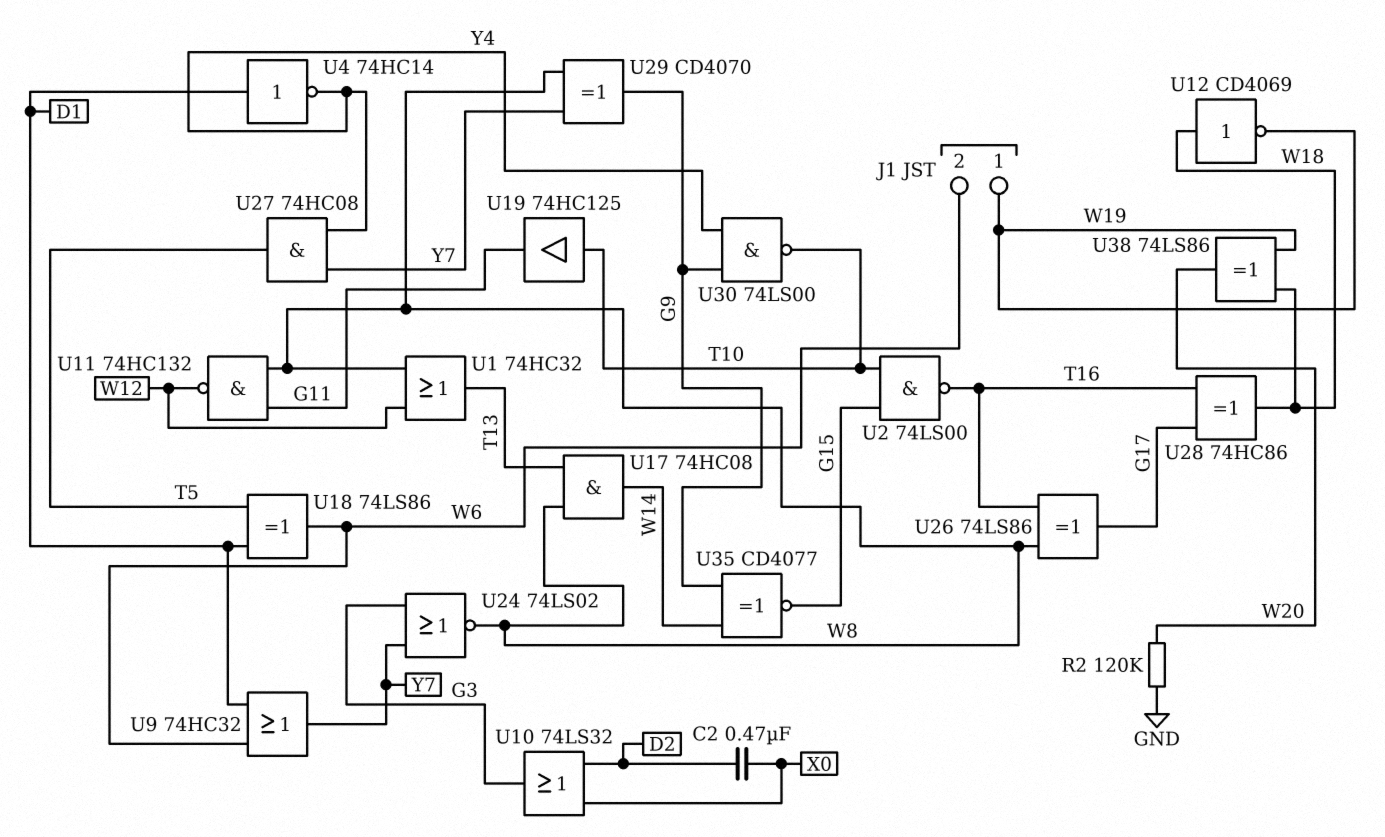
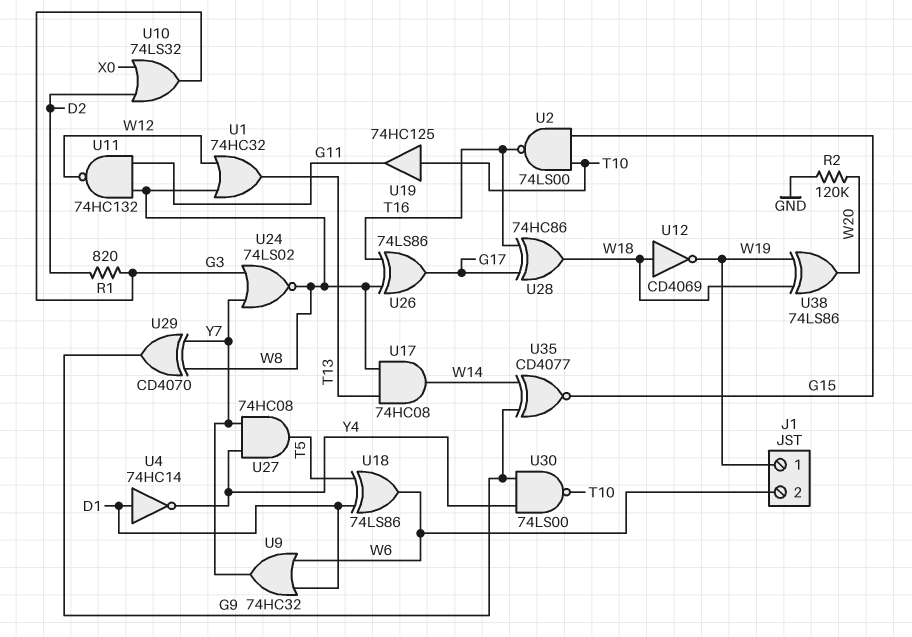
C2: 470nF (D2, X0) -> none
R1: none -> 820 (D2, G3)

